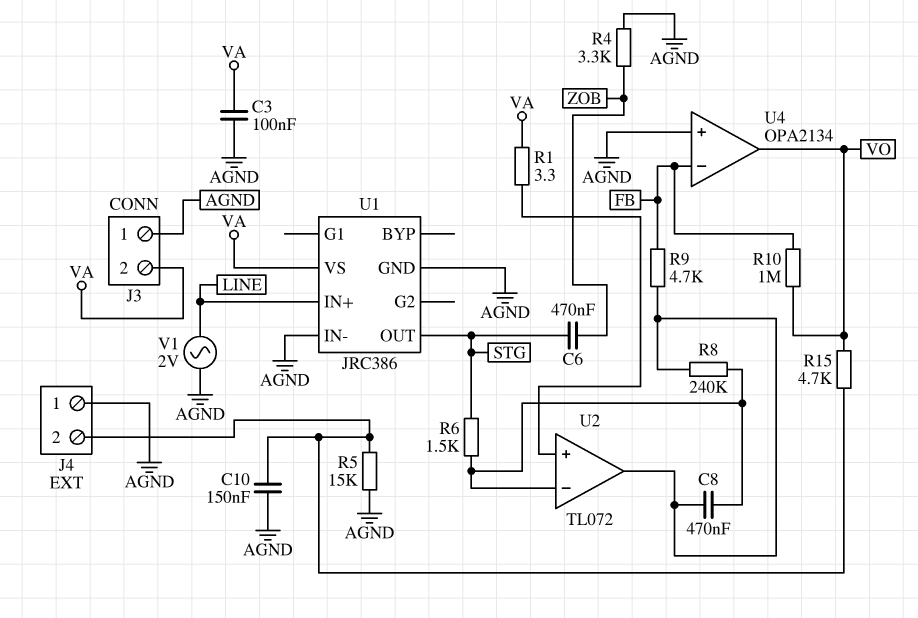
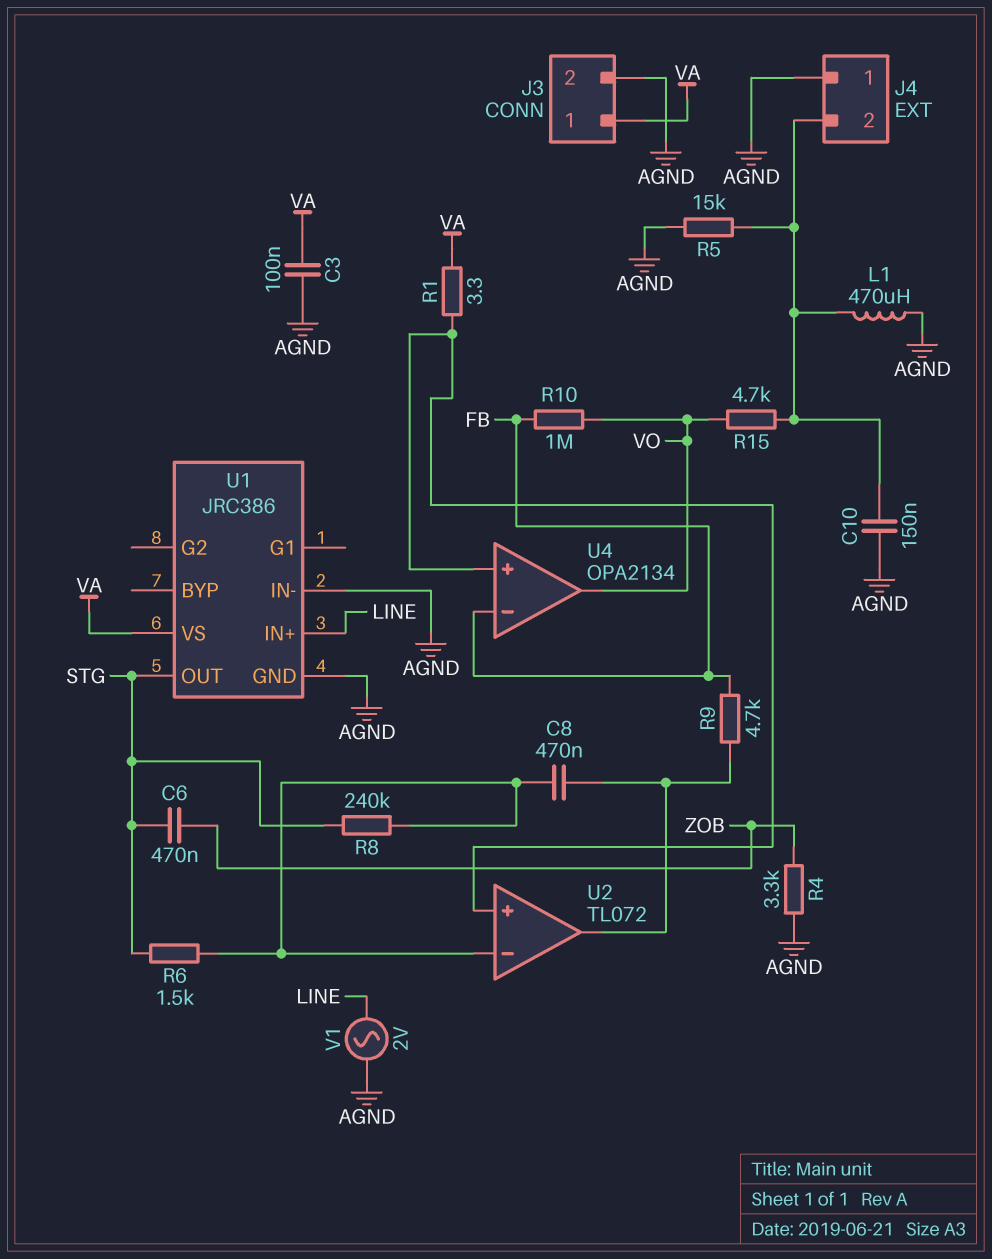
J3 pin 1: AGND -> VA
J3 pin 2: VA -> AGND
L1: none -> 470uH (AGND, J4/2)
R8: 240k (U2/in-, U2/out) -> 240k (STG, U2/in-)
U4 pin in+: AGND -> U2/in+

